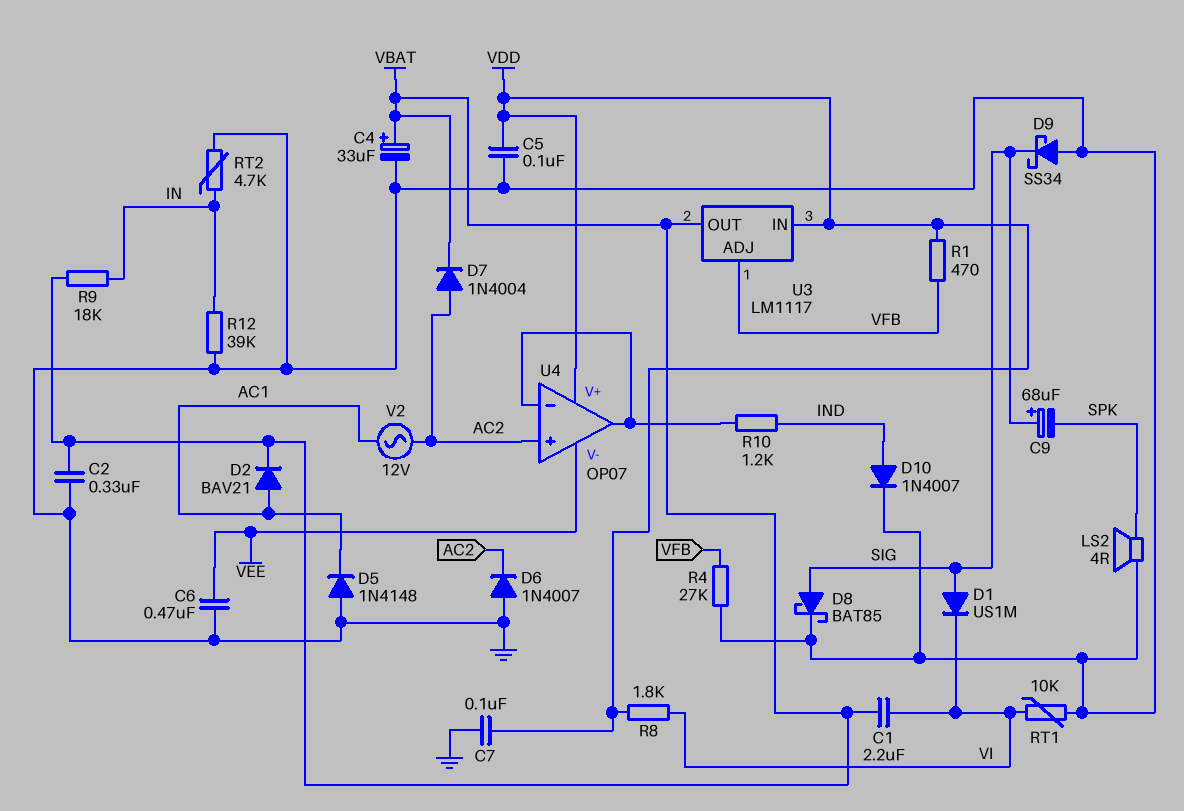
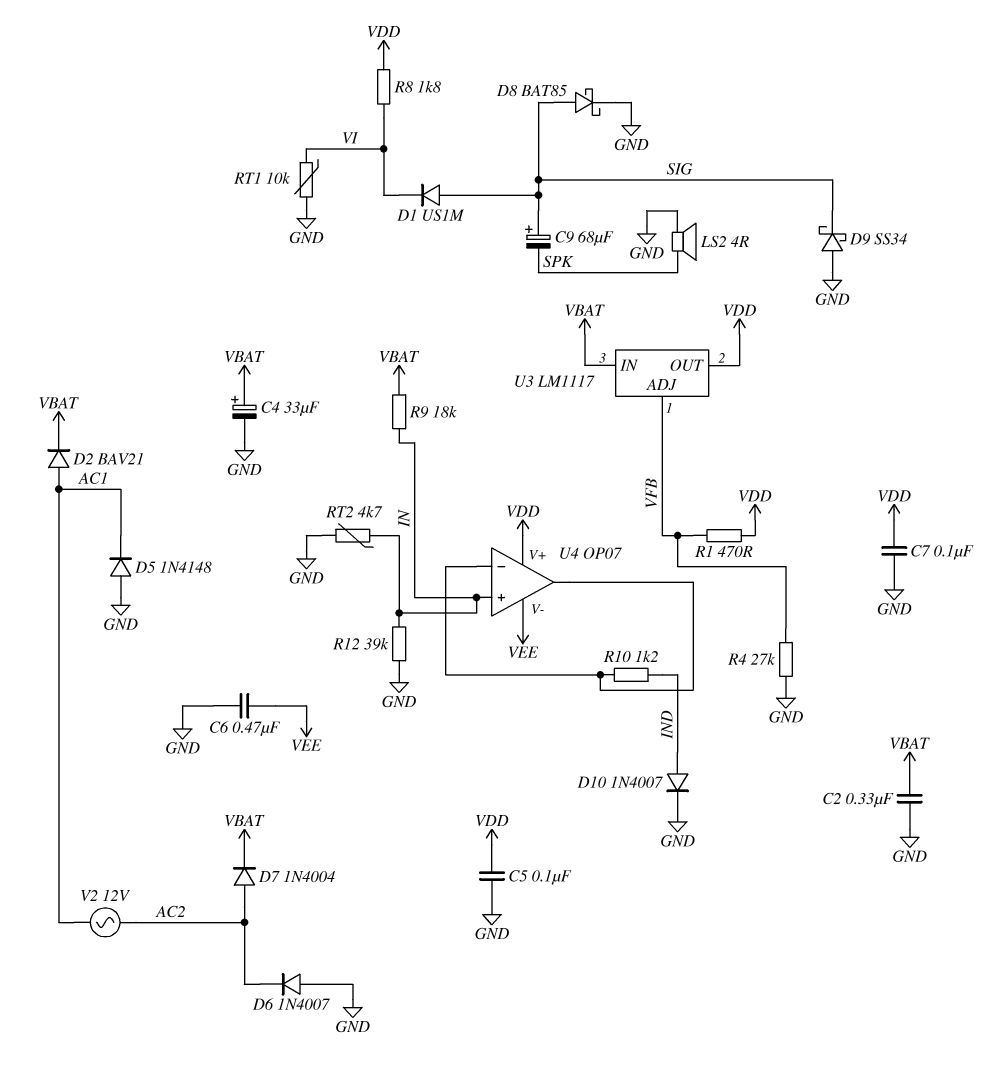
C1: 2.2uF (VBAT, VI) -> none
U3 pin IN: VDD -> VBAT
U3 pin OUT: VBAT -> VDD
U4 pin in+: AC2 -> IN

